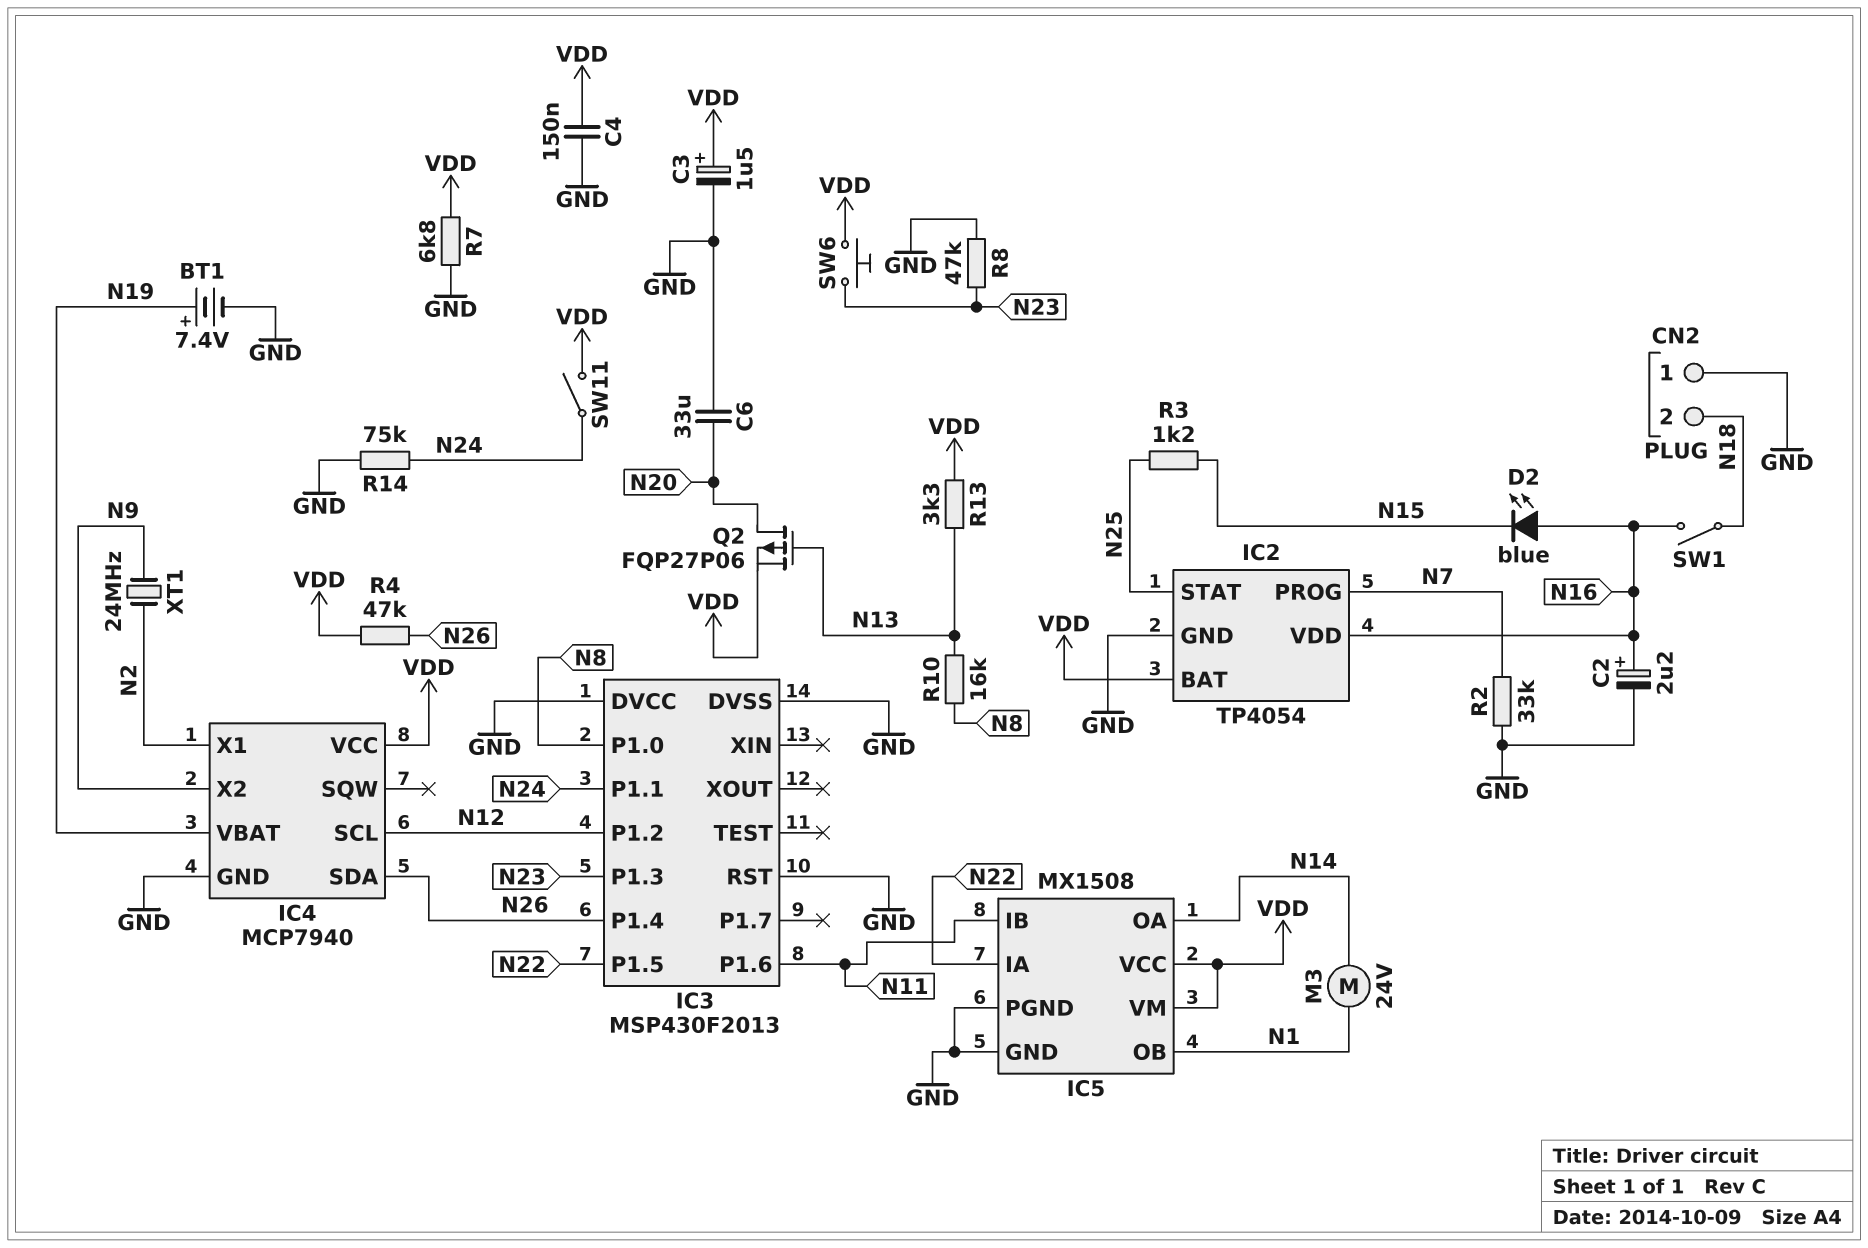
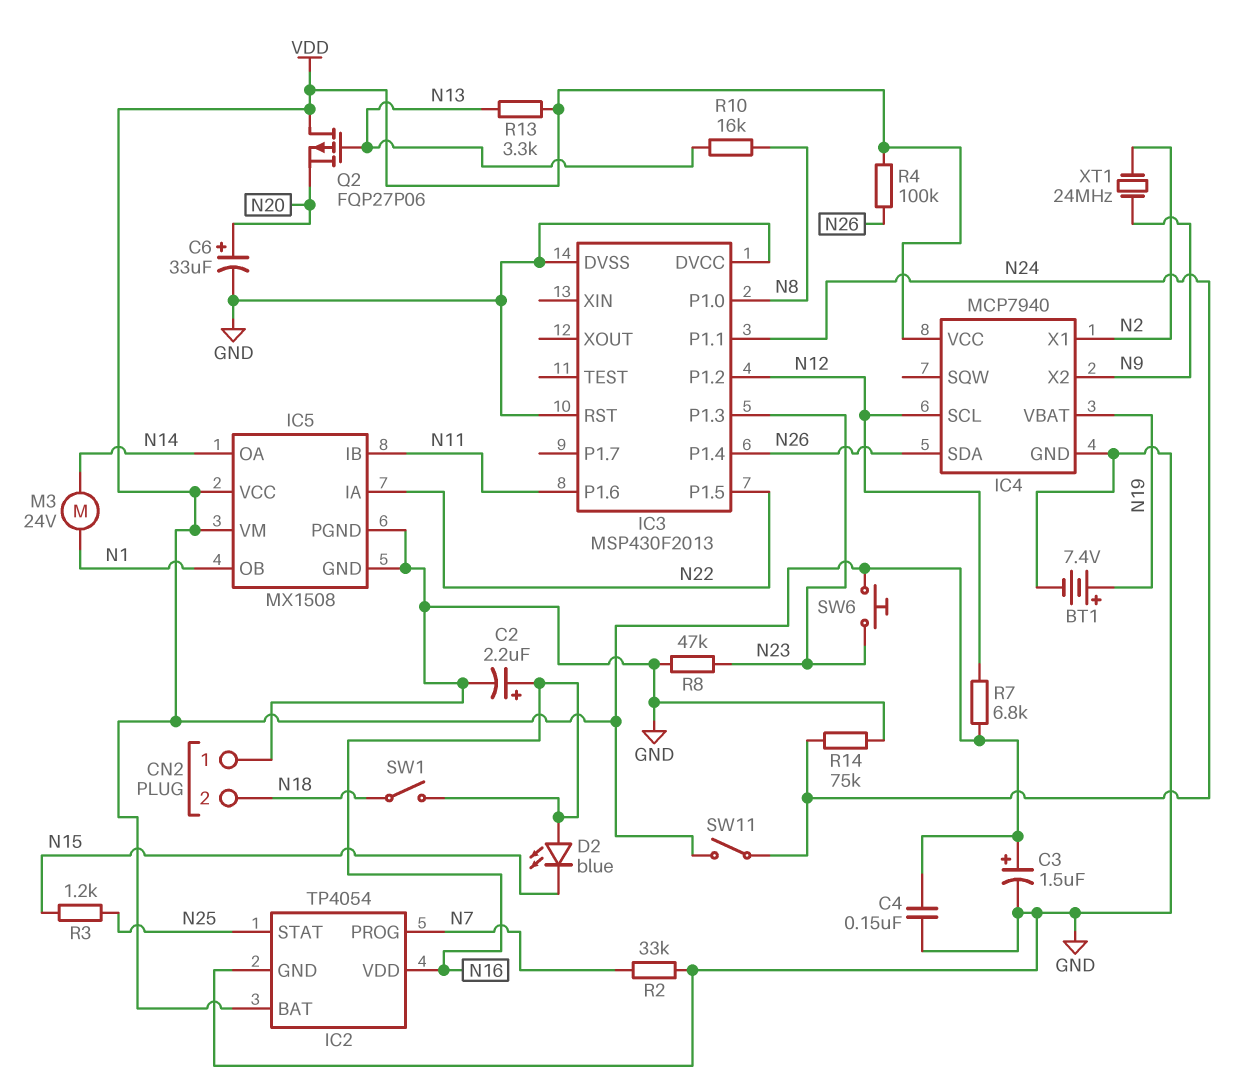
C6: 33uF (GND, N20) -> 33uF (plus N20, minus GND)
Q2: PMOS FQP27P06 (G N13, D N20, S VDD) -> PMOS FQP27P06 (G N13, D VDD, S N20)
R4: 47k (N26, VDD) -> 100k (N26, VDD)
R7: 6.8k (GND, VDD) -> 6.8k (N12, VDD)

